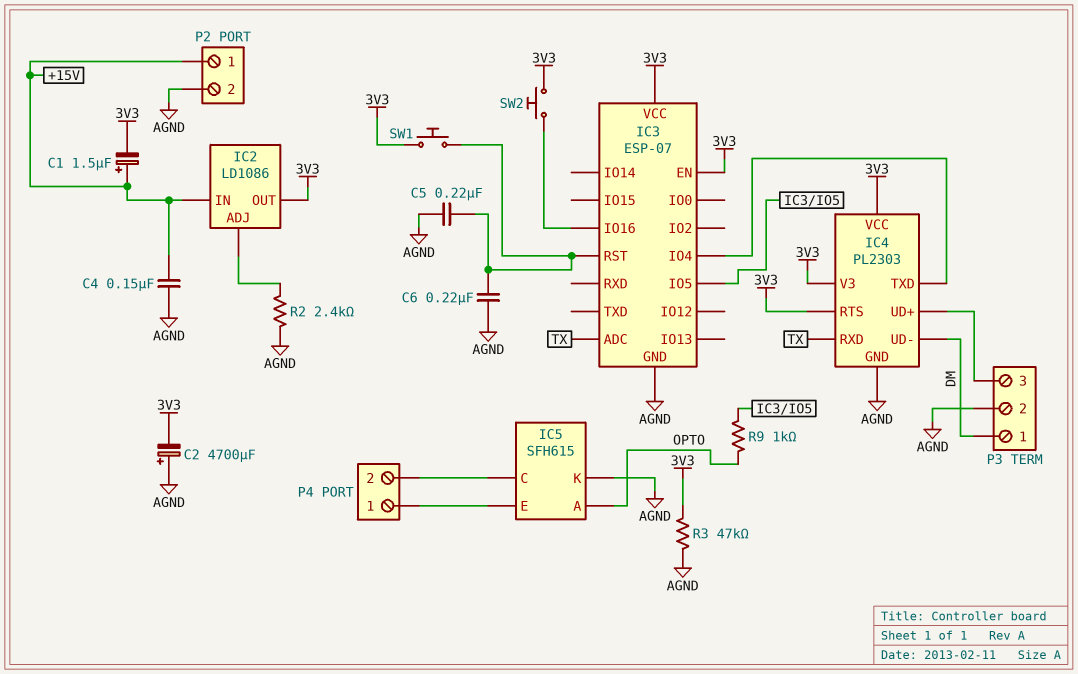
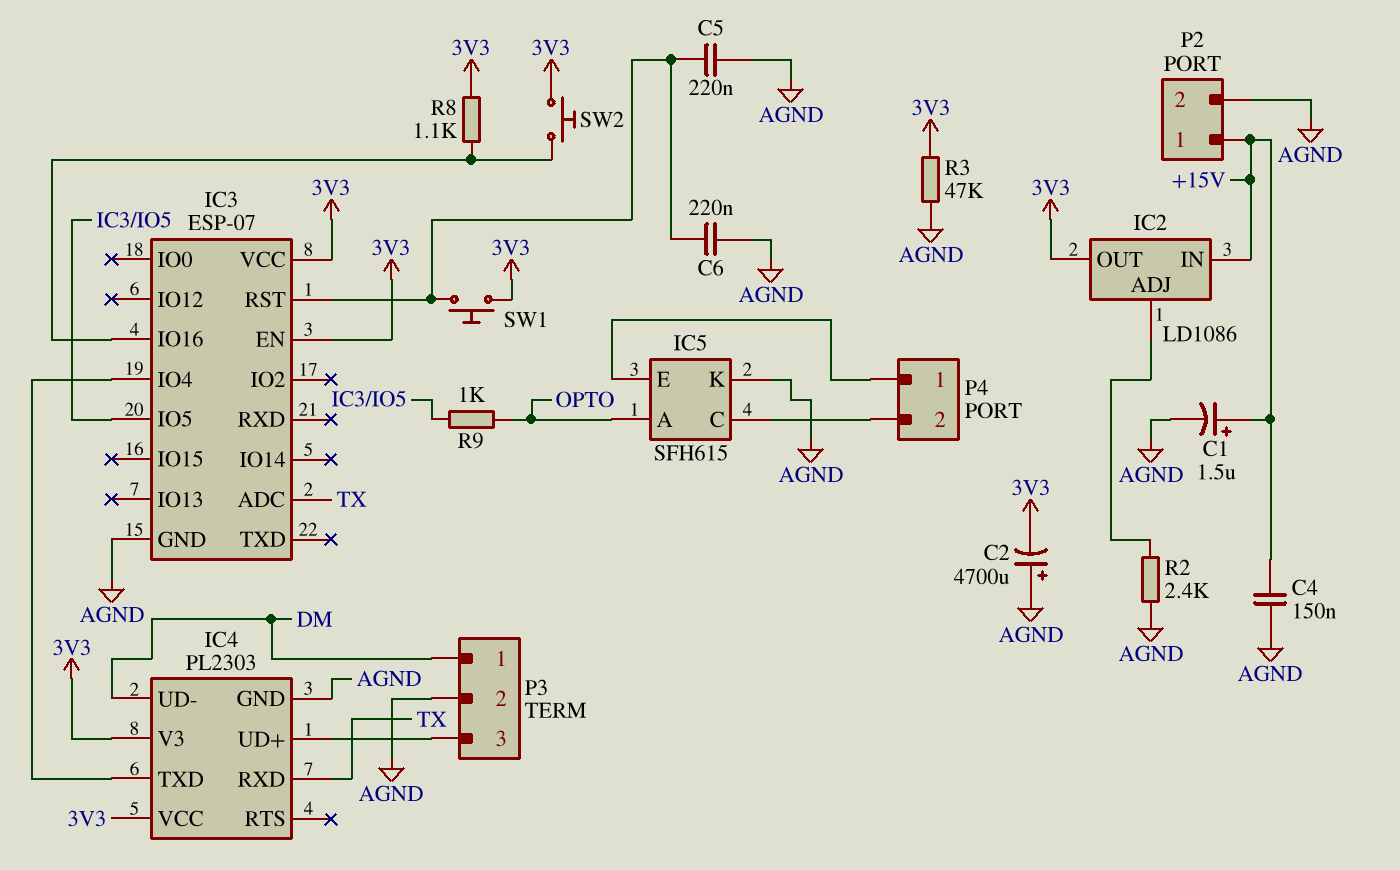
C1: 1.5uF (plus +15V, minus 3V3) -> 1.5uF (plus +15V, minus AGND)
IC4 pin RTS: 3V3 -> none
R8: none -> 1.1k (3V3, IC3/IO16)

